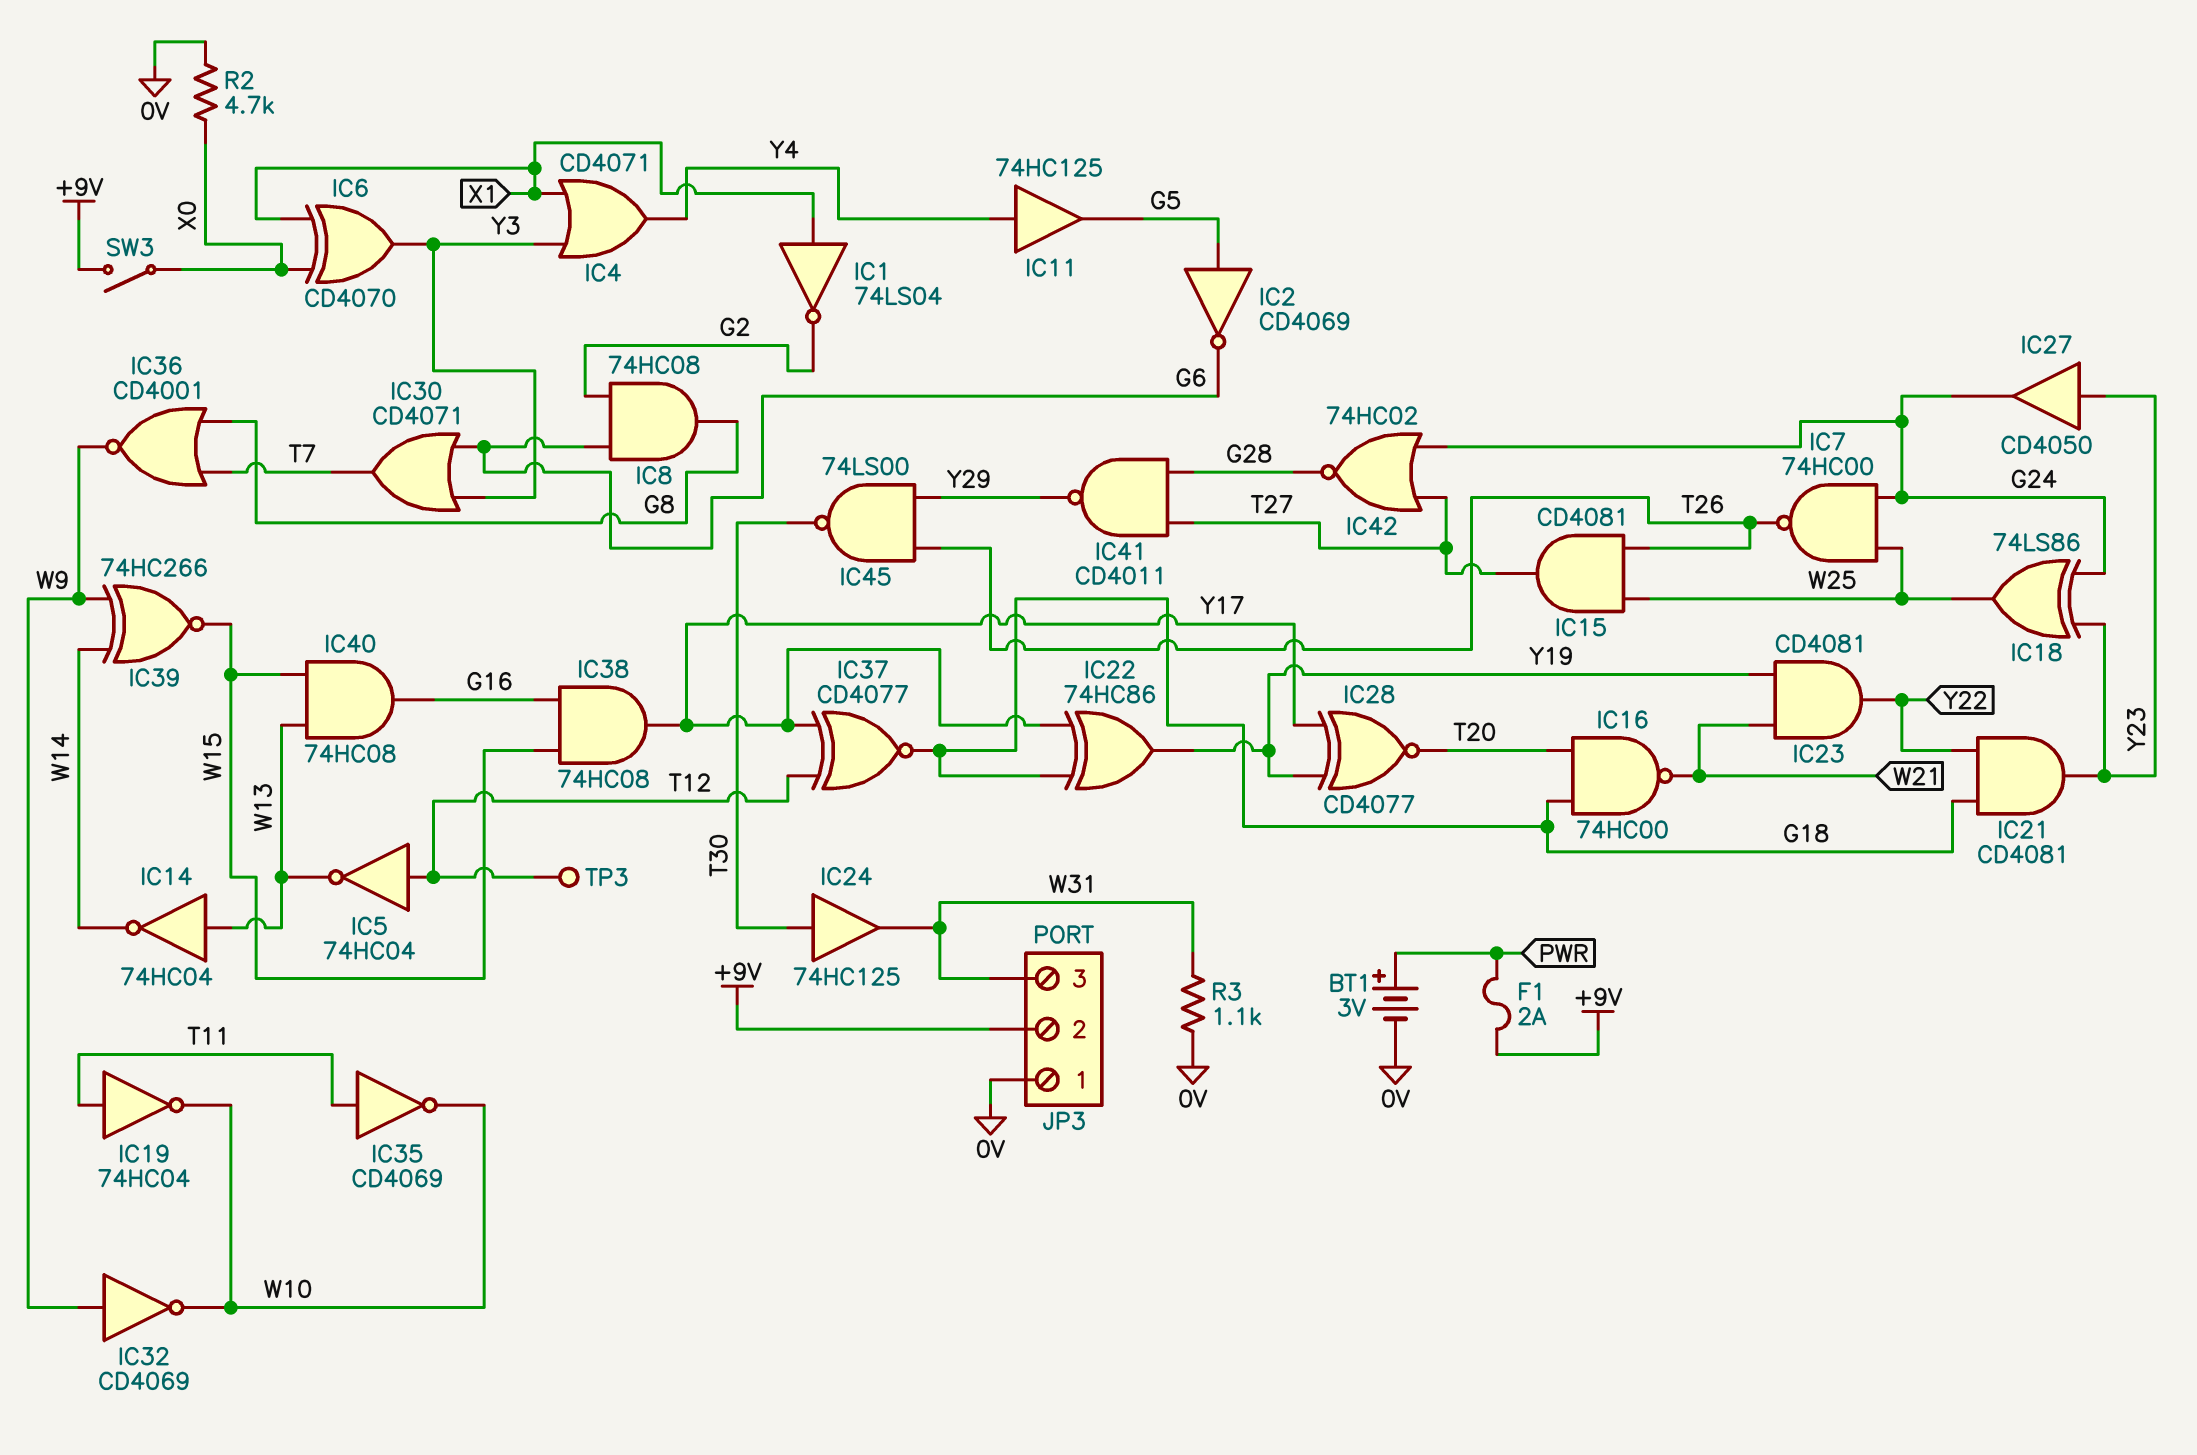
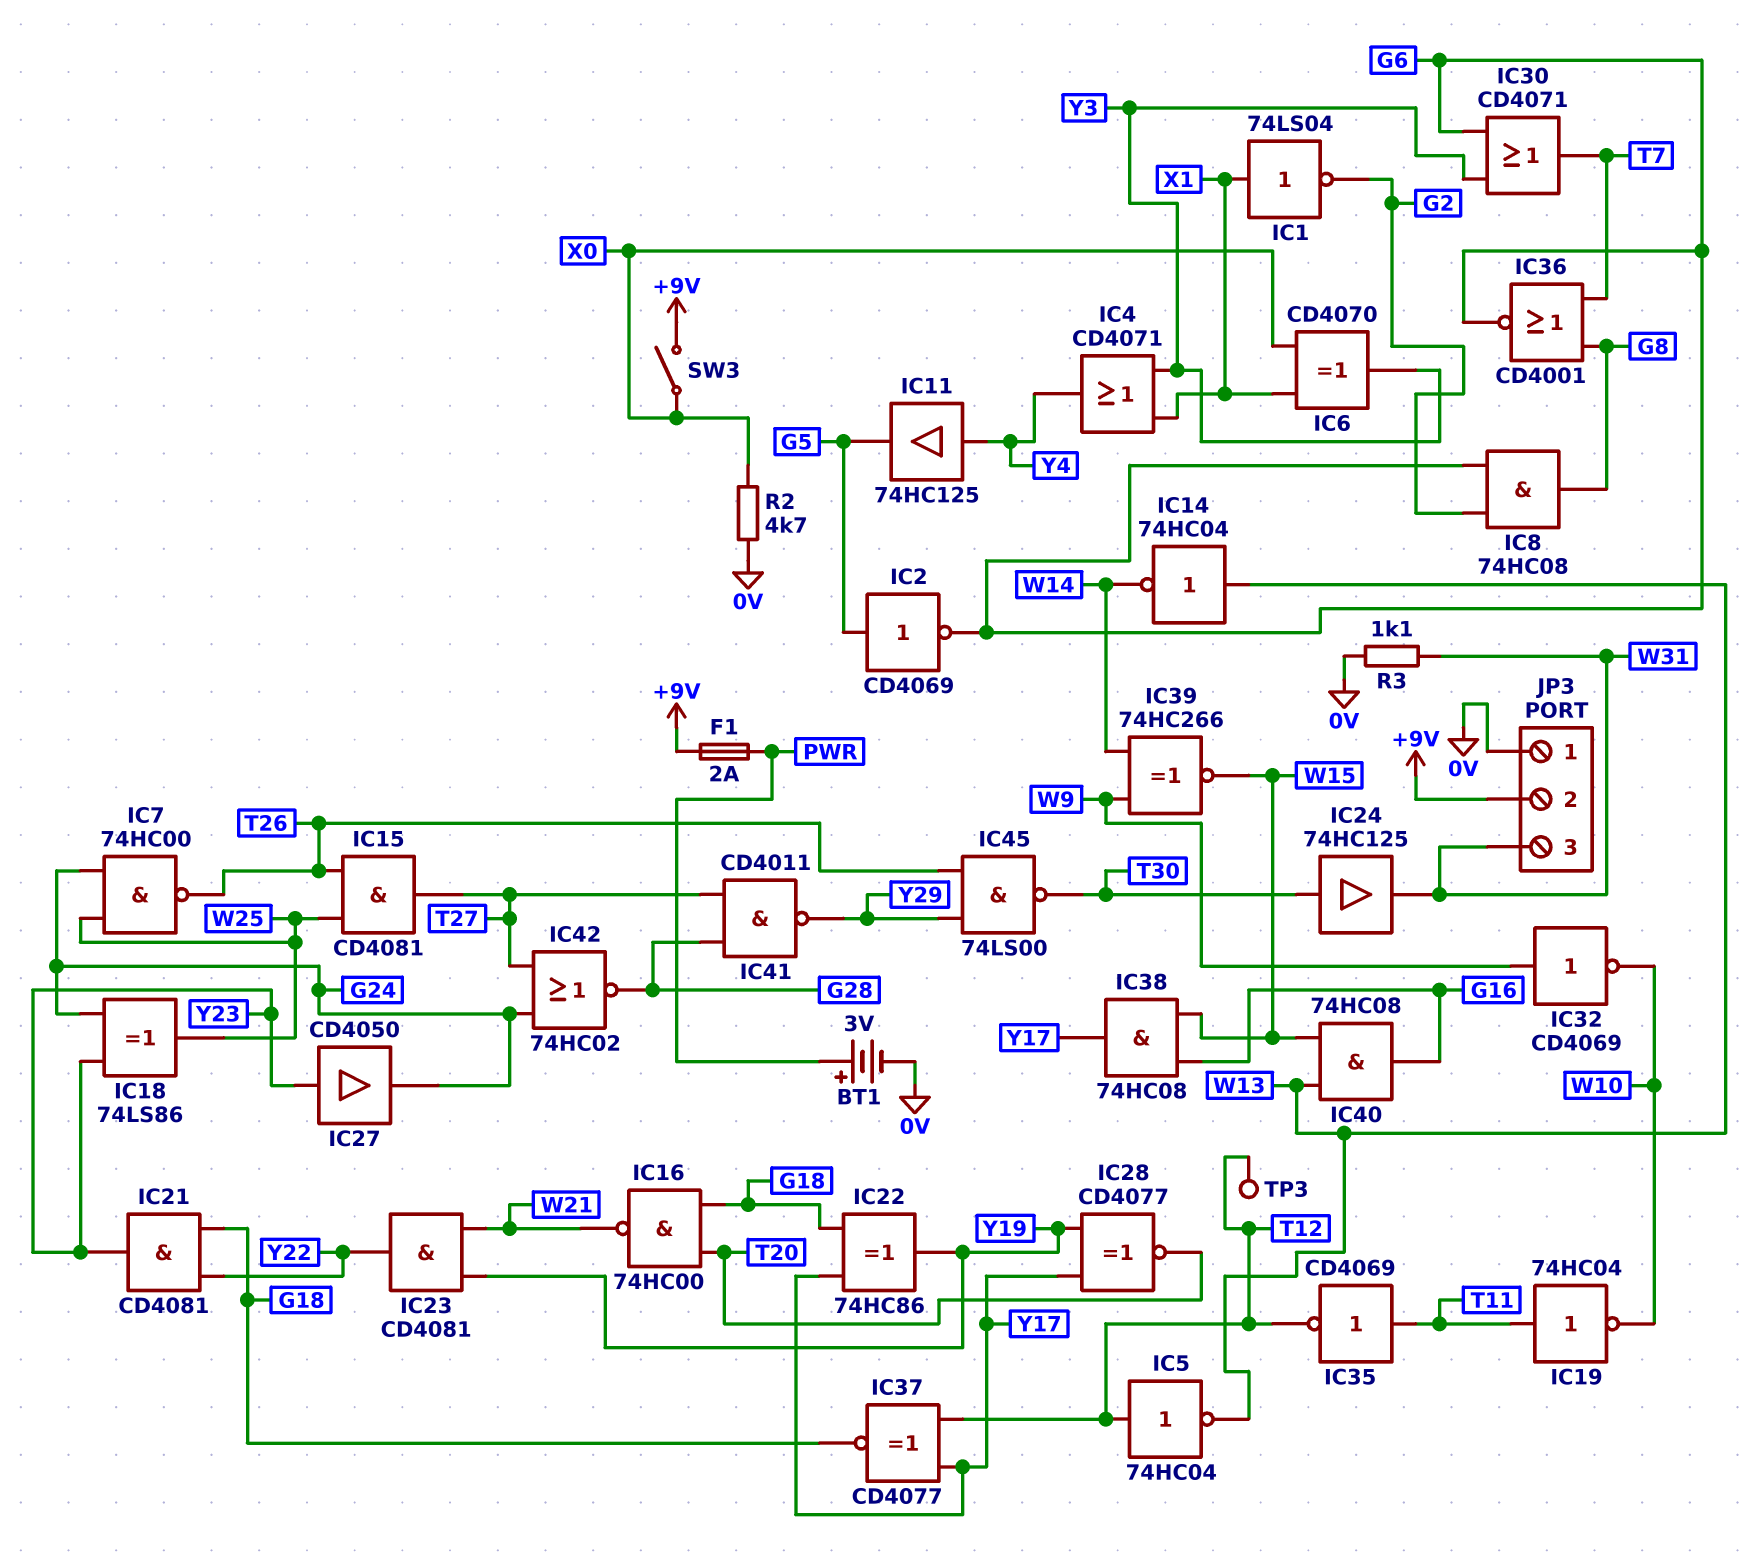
IC35: NOT CD4069 (in T11, out W10) -> NOT CD4069 (in T11, out T12)
IC36: NOR CD4001 (in G8, in T7, out W9) -> NOR CD4001 (in G8, in T7, out G6)

